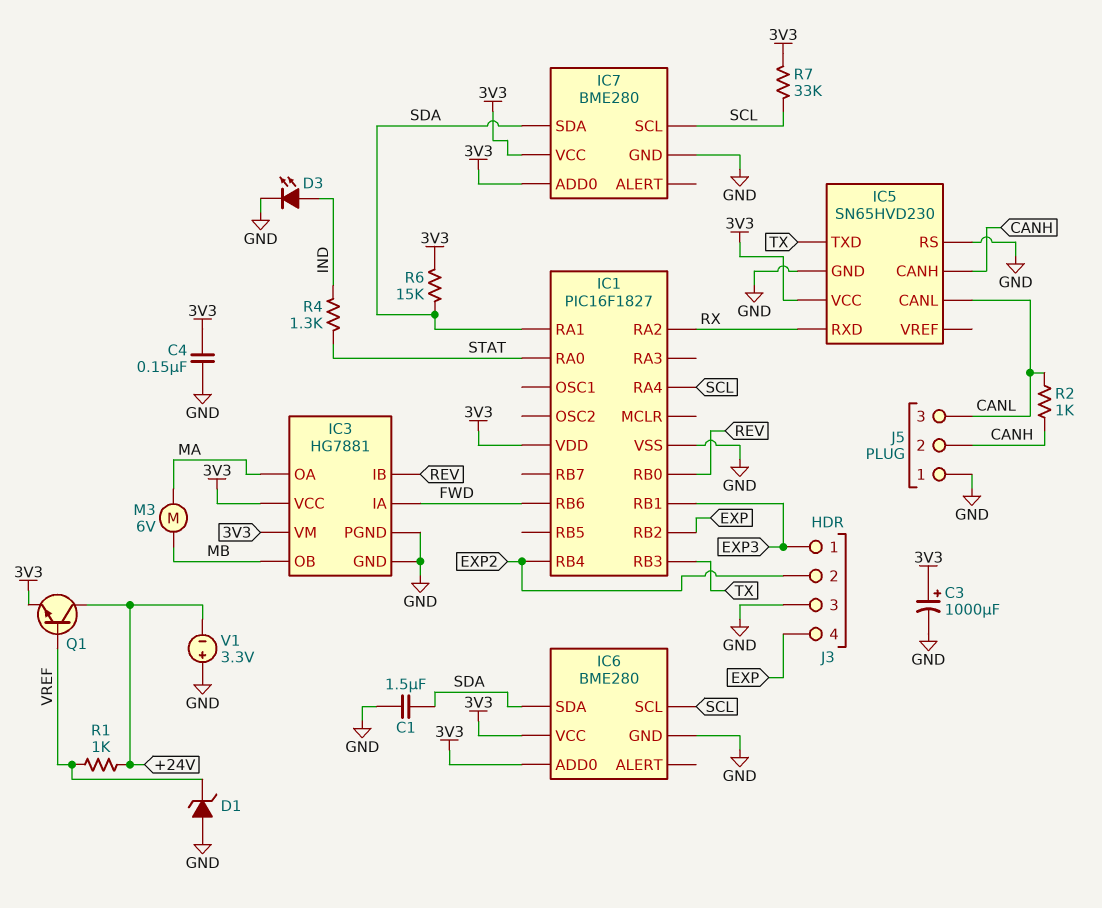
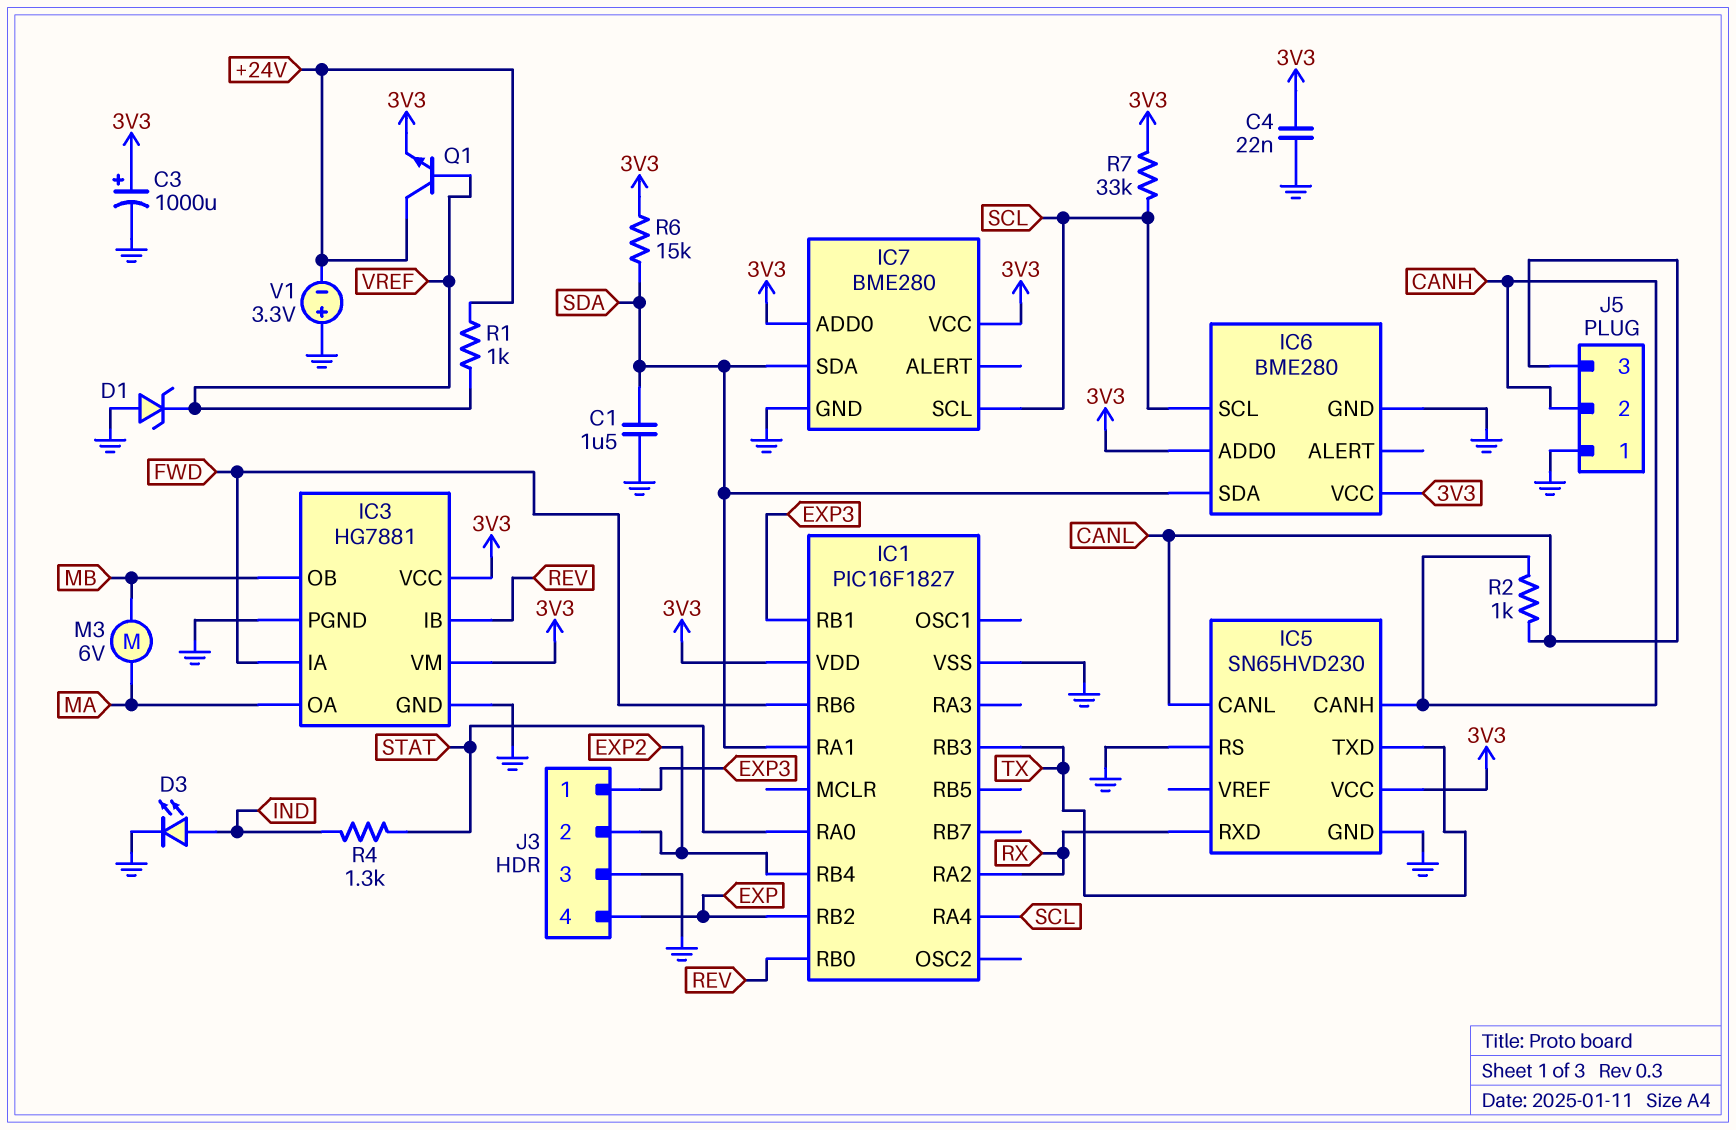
C4: 150nF (3V3, GND) -> 22nF (3V3, GND)

